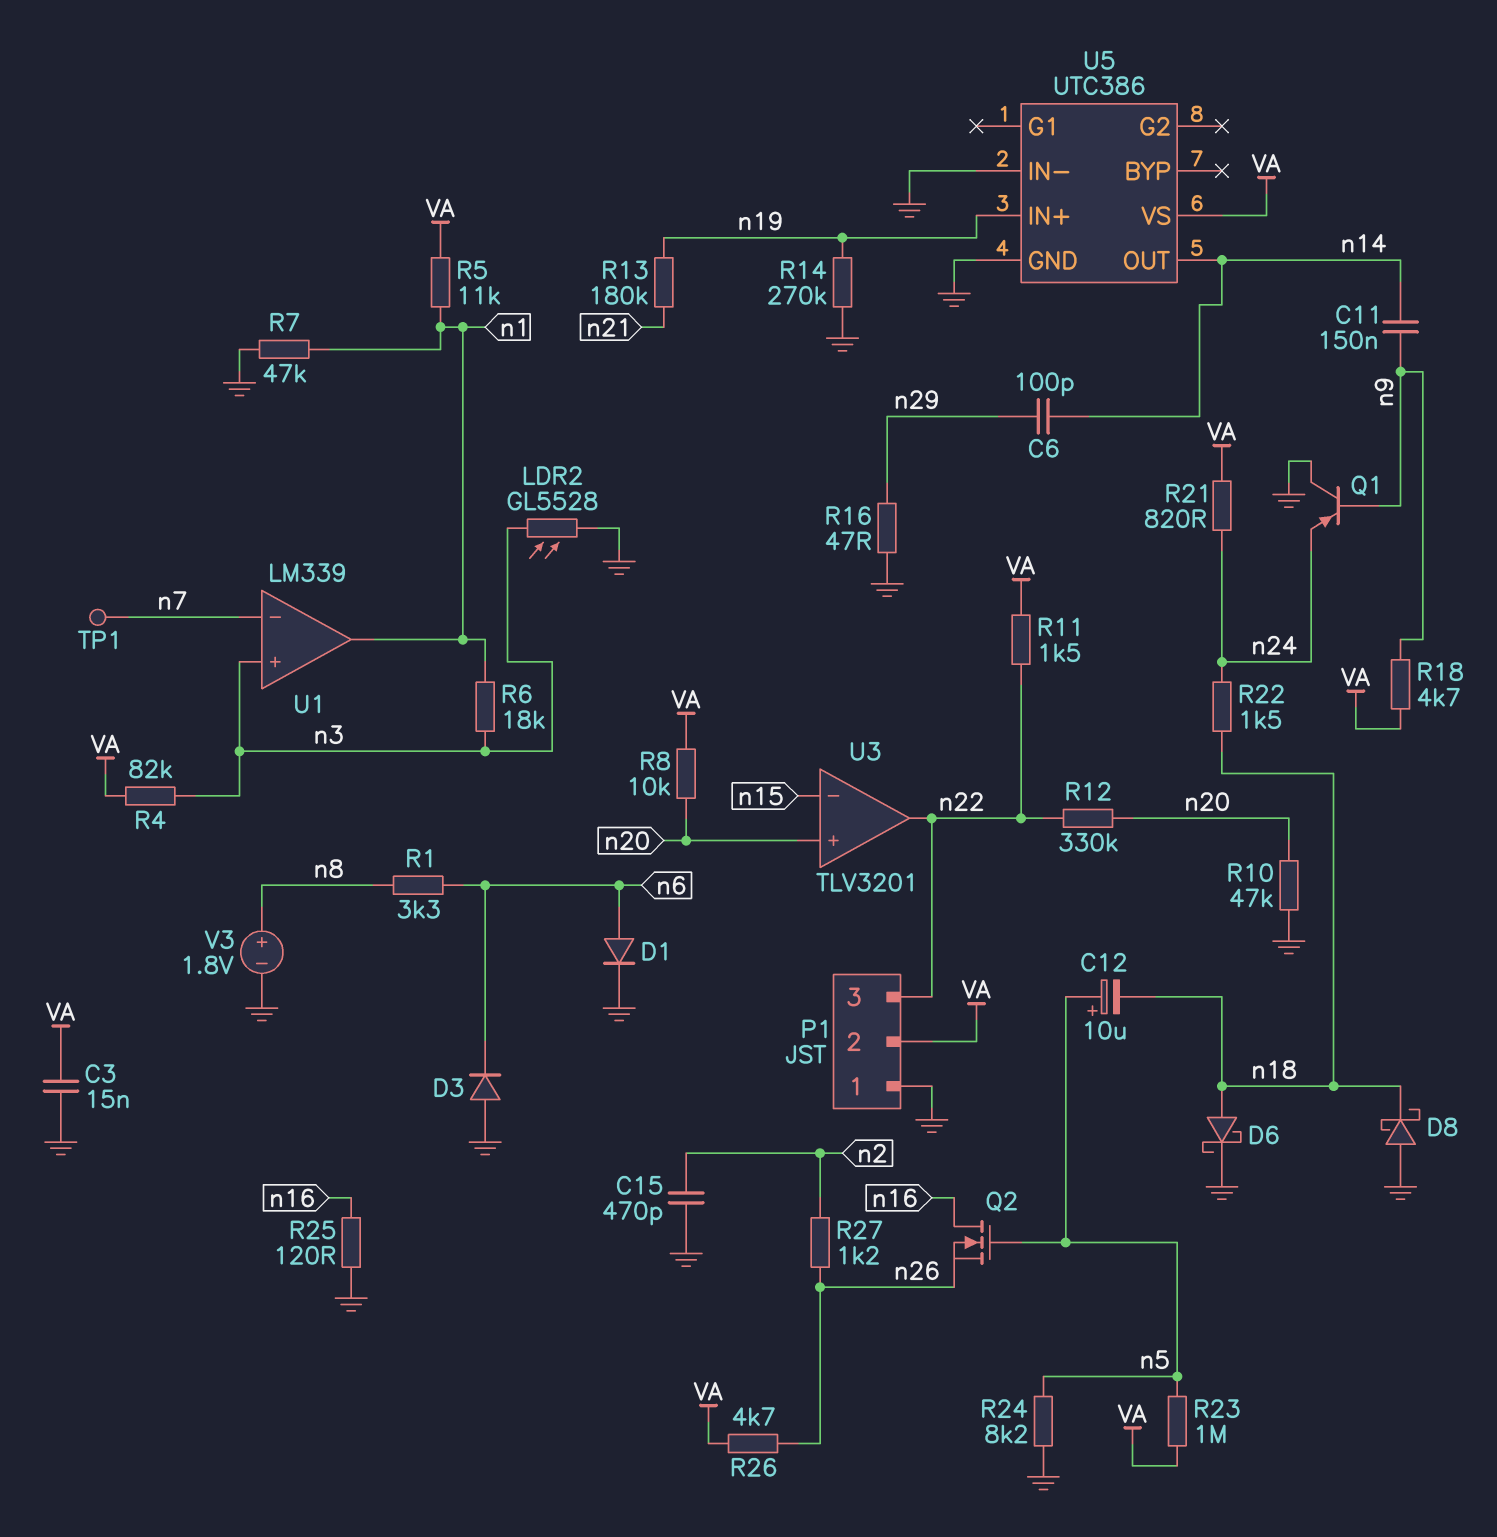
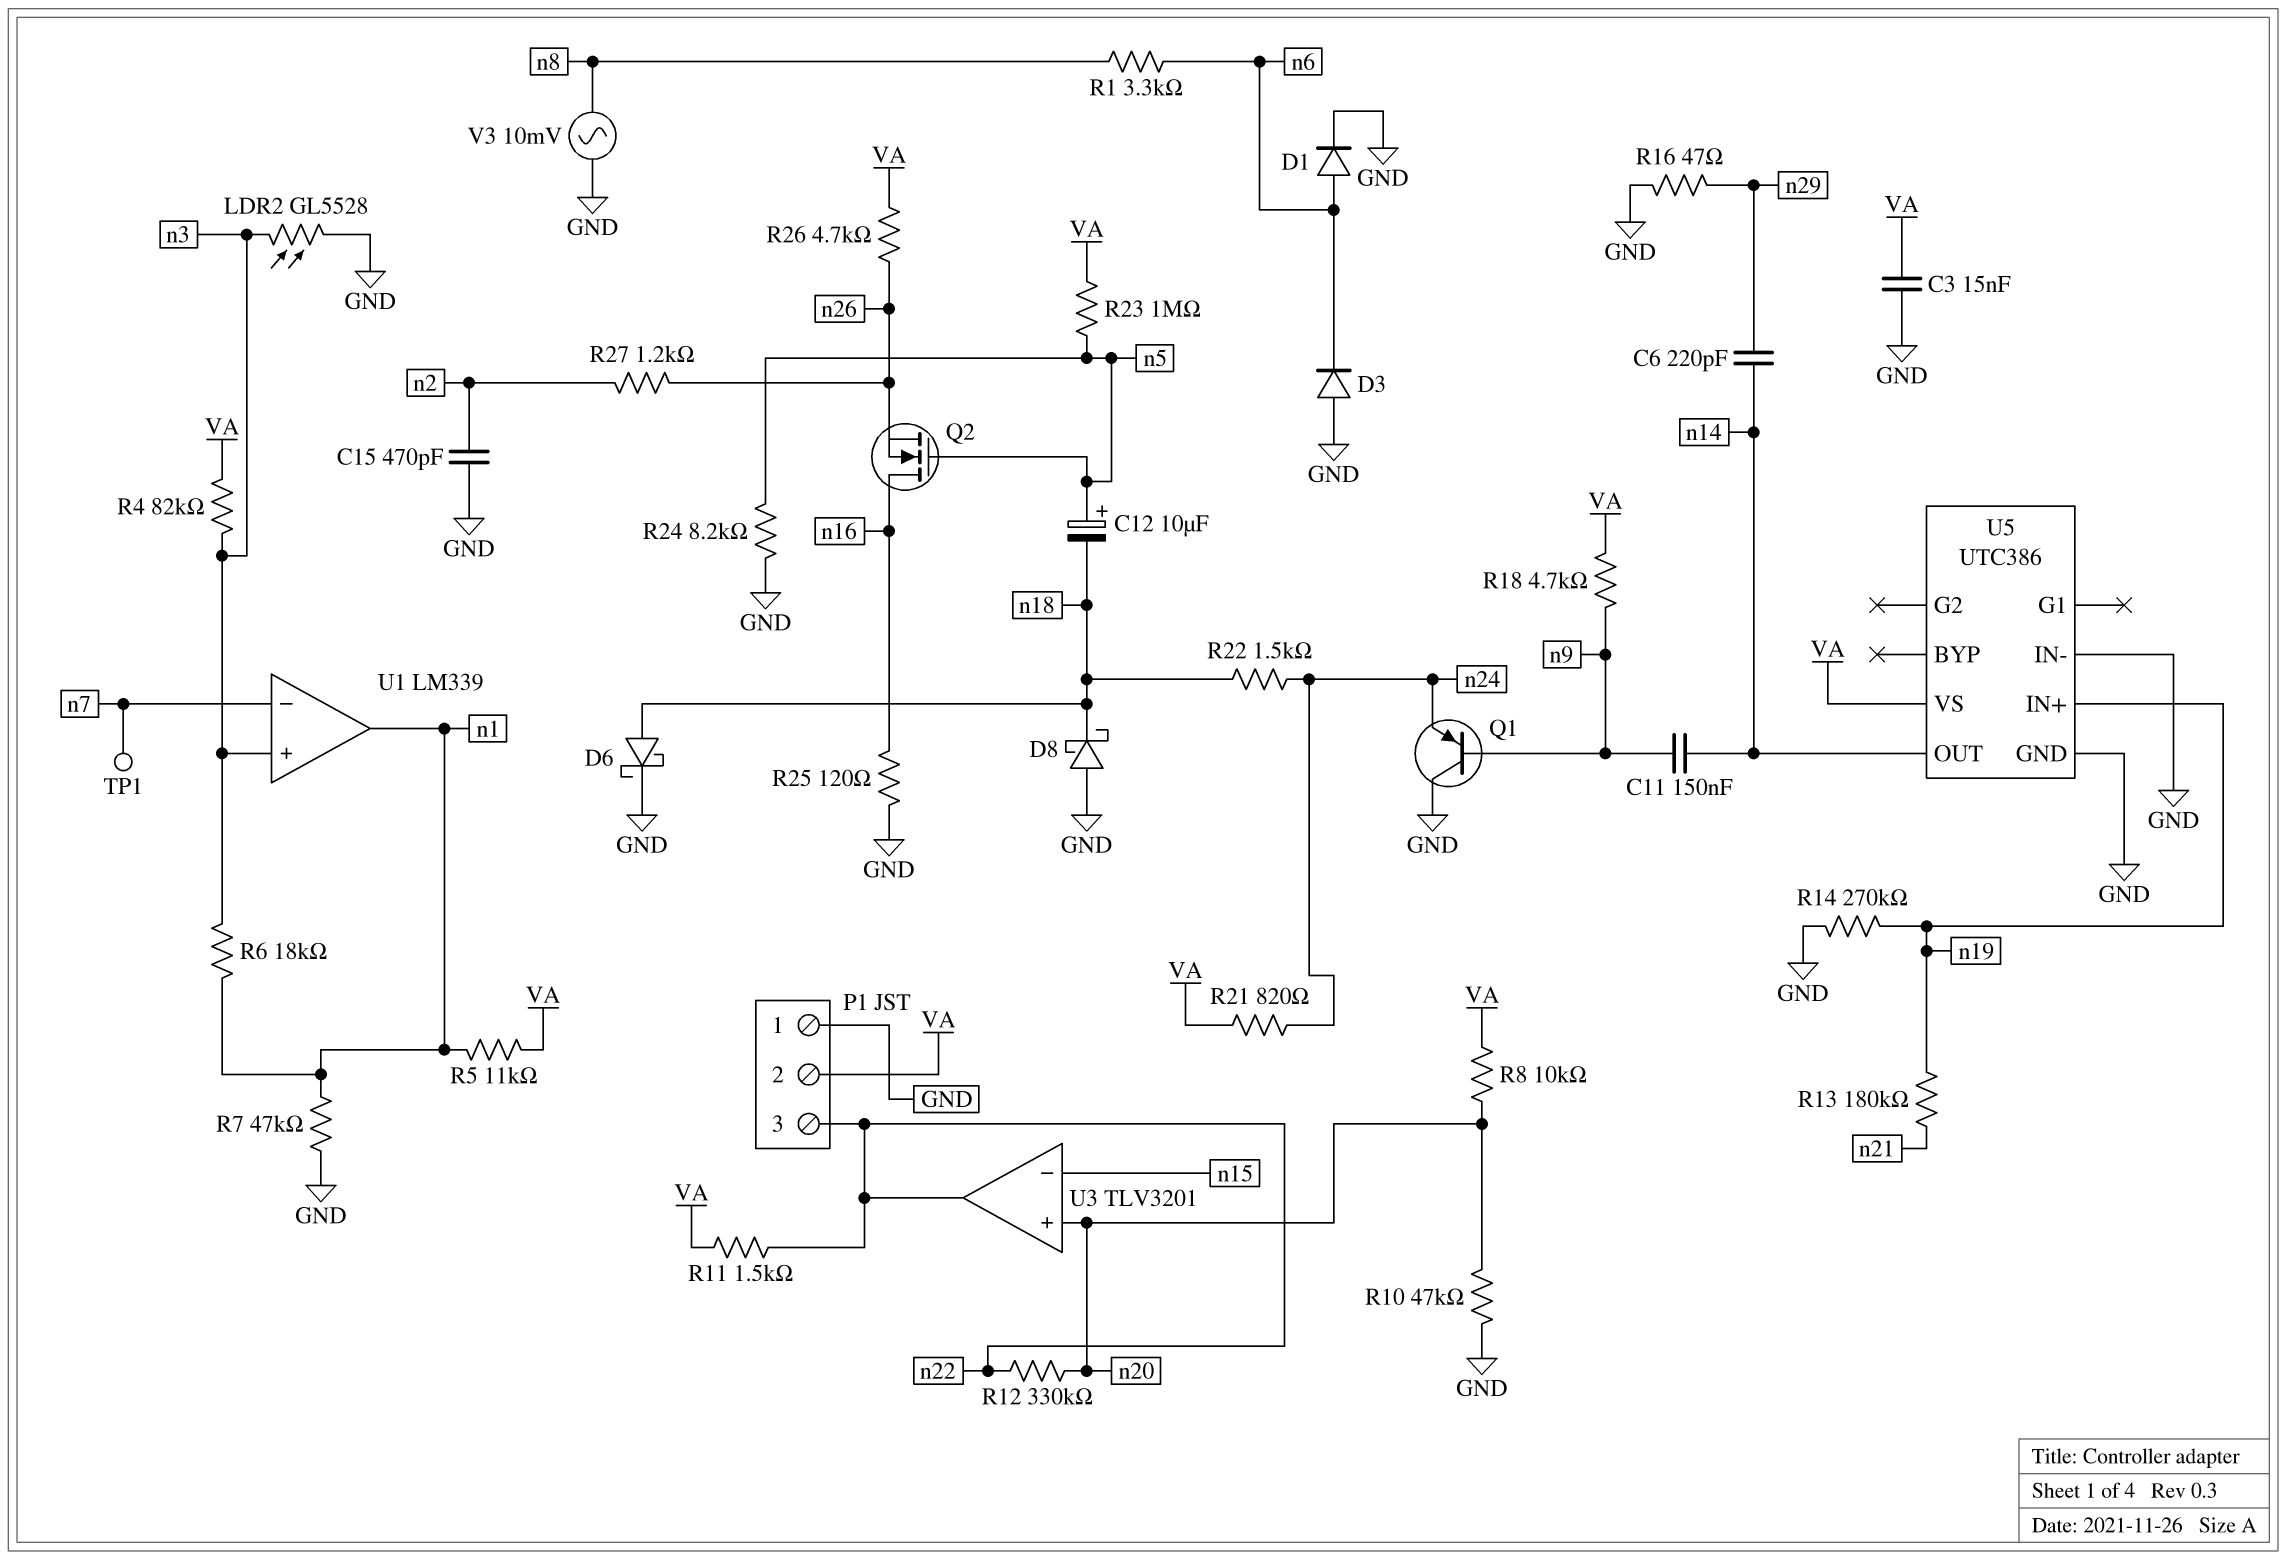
C6: 100pF (n14, n29) -> 220pF (n14, n29)
V3: 1.8V (plus n8, minus GND) -> AC 10mV (GND, n8)

